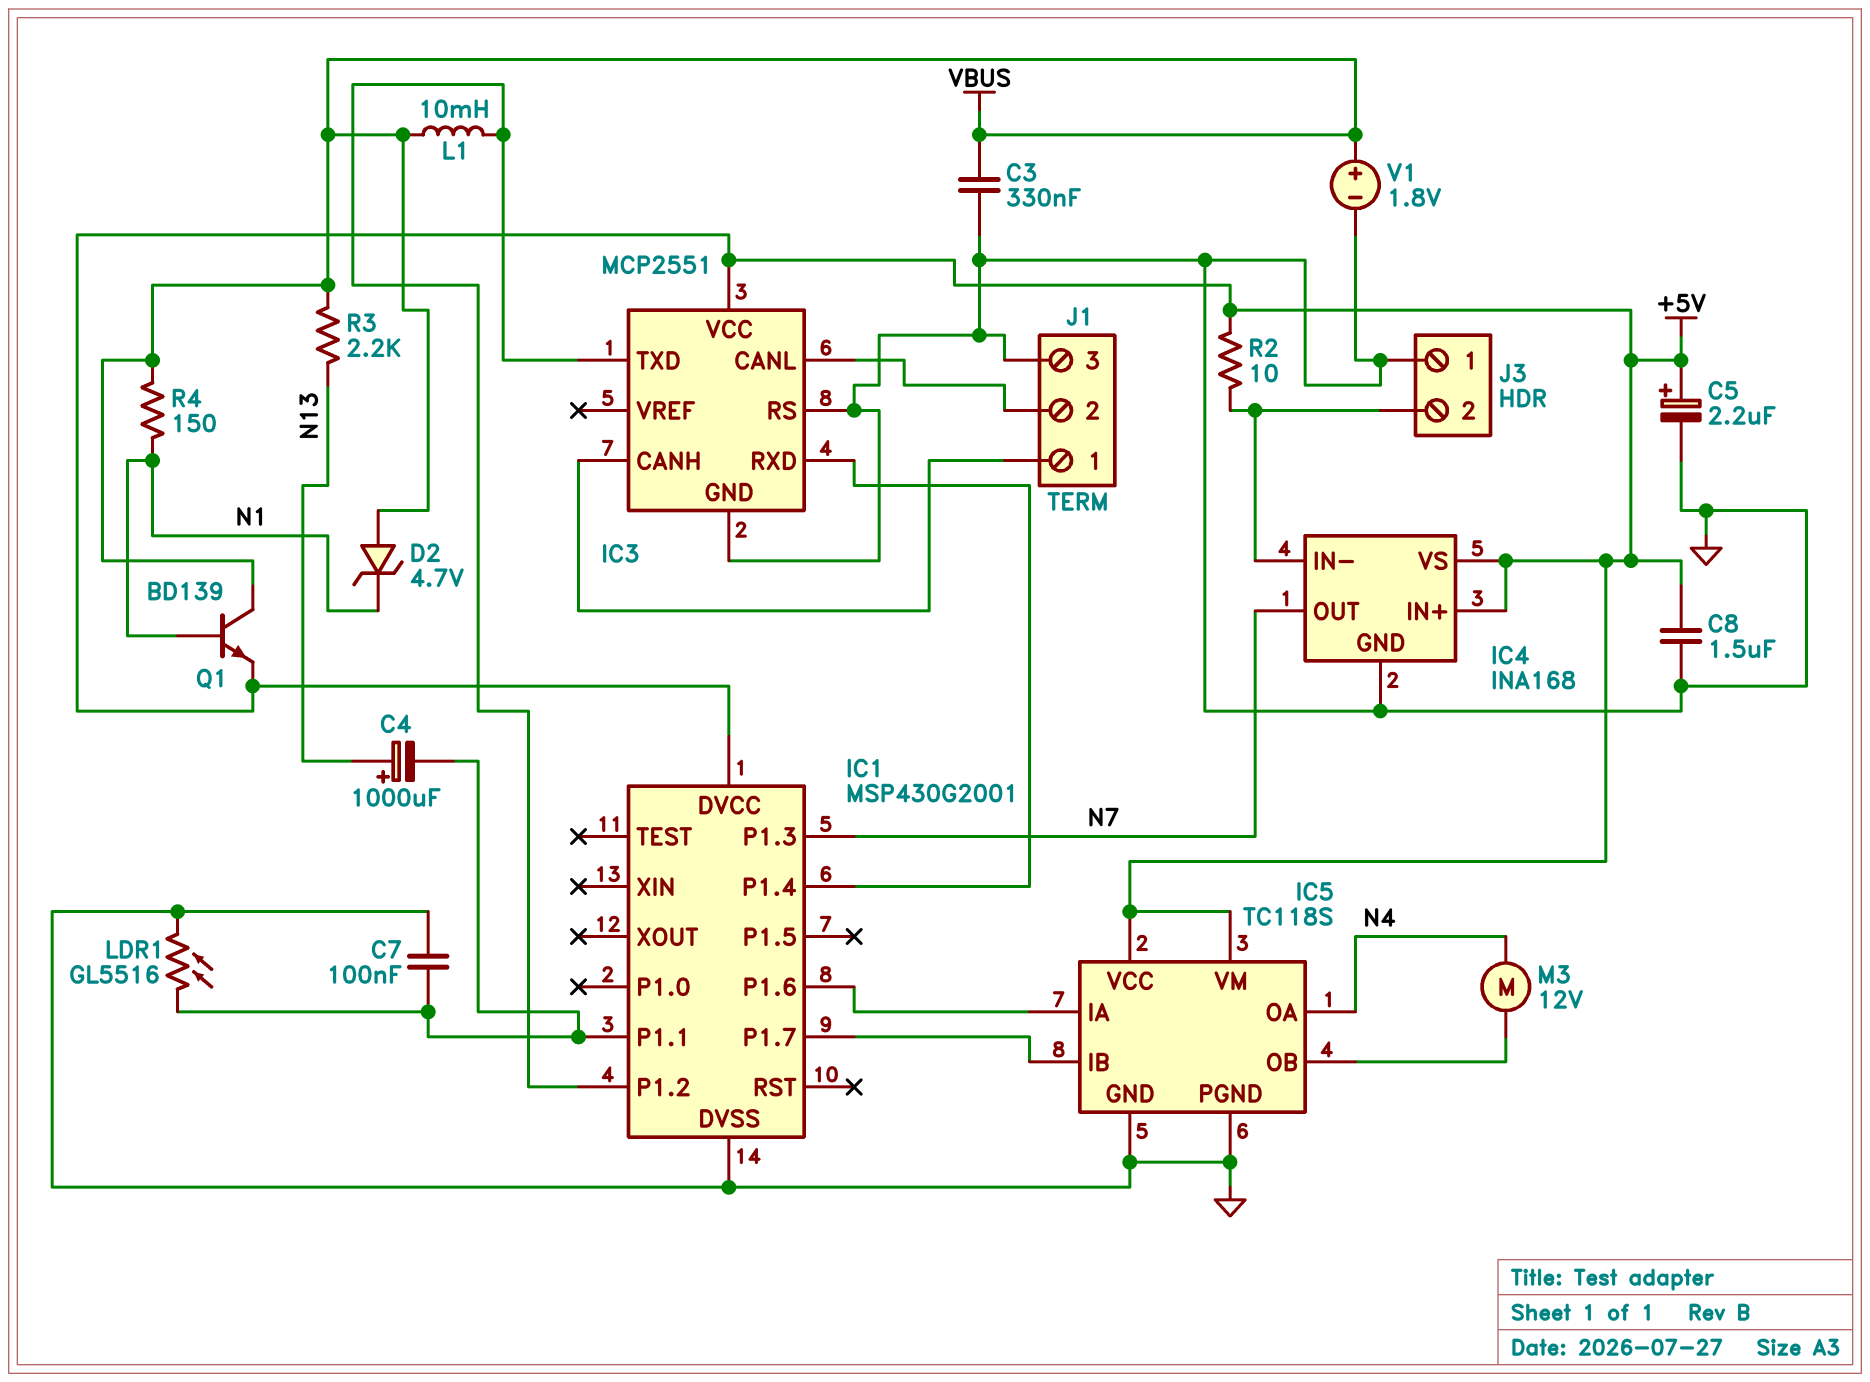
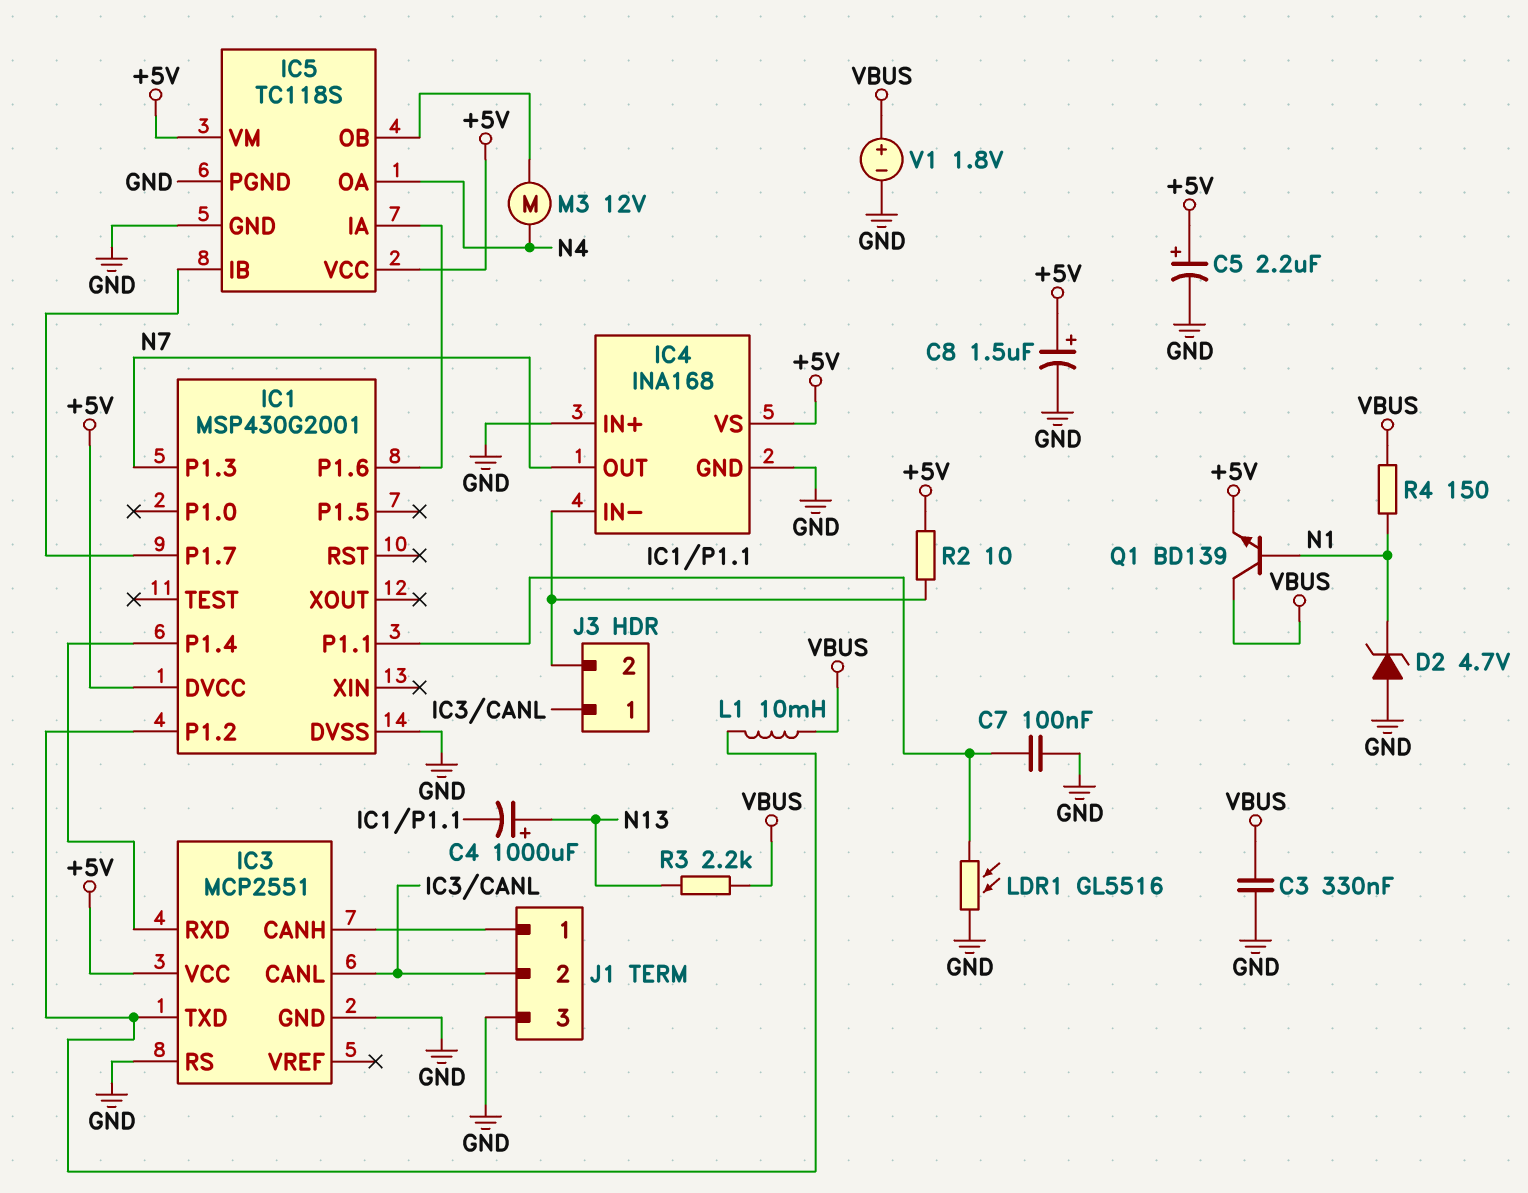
C8: 1.5uF (+5V, GND) -> 1.5uF (plus +5V, minus GND)
D2: zener 4.7V (A VBUS, K N1) -> zener 4.7V (A GND, K N1)
IC4 pin IN+: +5V -> GND
J3 pin 1: GND -> IC3/CANL

